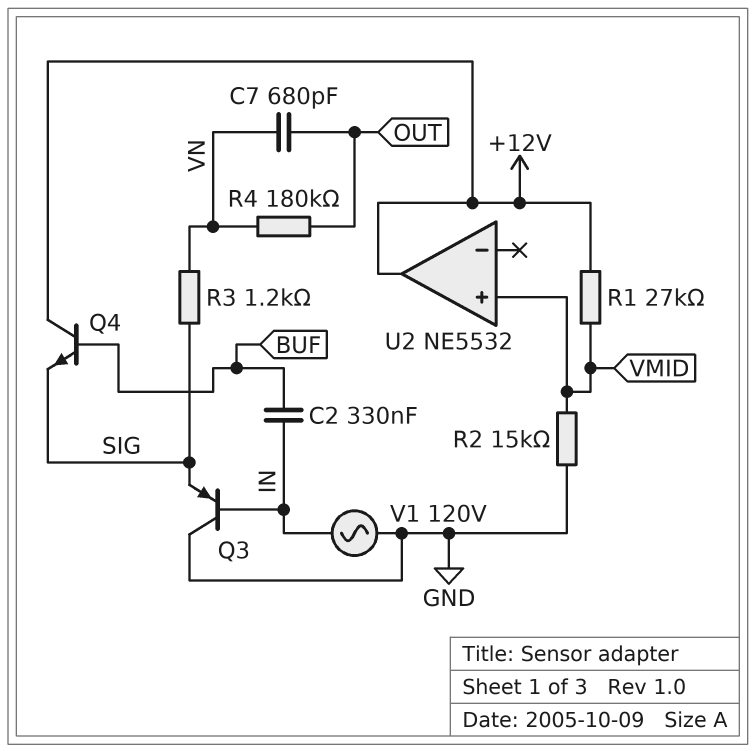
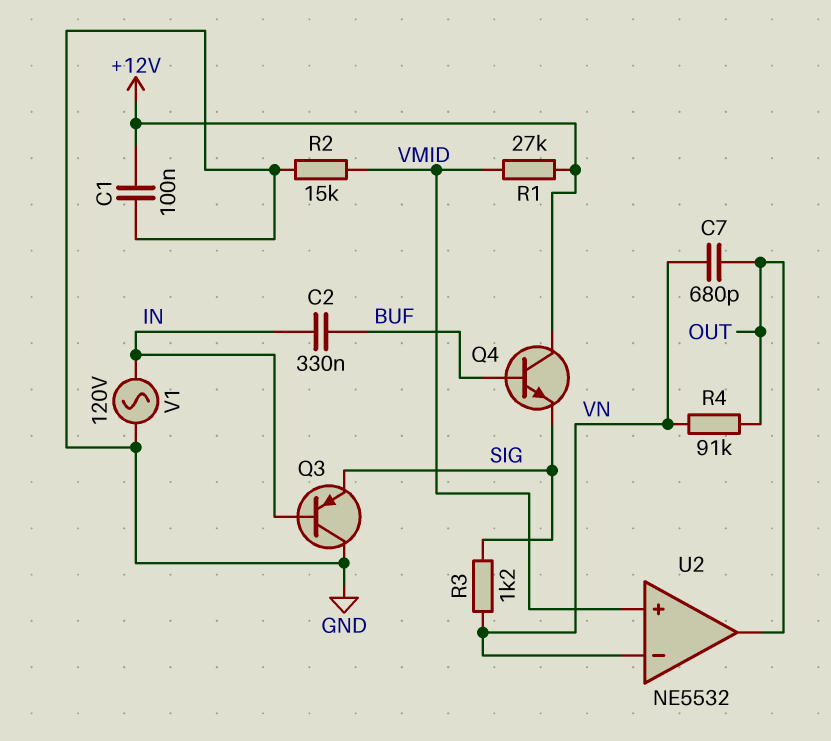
C1: none -> 100nF (+12V, GND)
R4: 180k (OUT, VN) -> 91k (OUT, VN)
U2 pin in-: none -> VN
U2 pin out: +12V -> OUT

